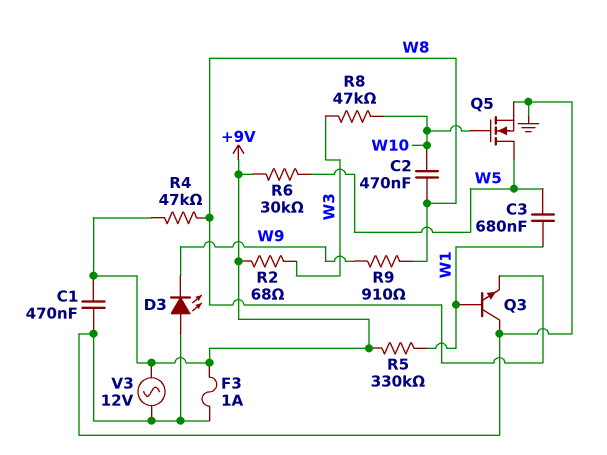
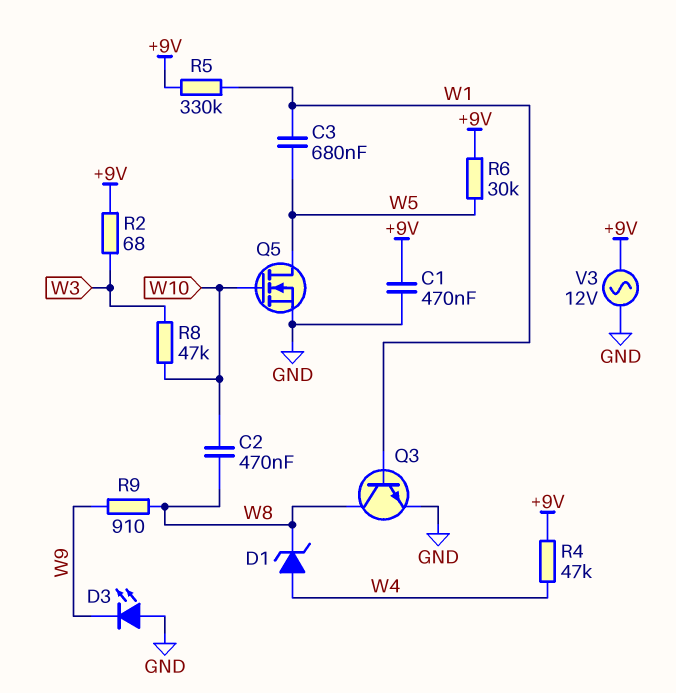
D1: none -> zener (A W4, K W8)
F3: 1A (+9V, GND) -> none
Q3: NPN (B W1, C GND, E W8) -> NPN (B W1, C W8, E GND)
R4: 47k (+9V, W8) -> 47k (+9V, W4)

